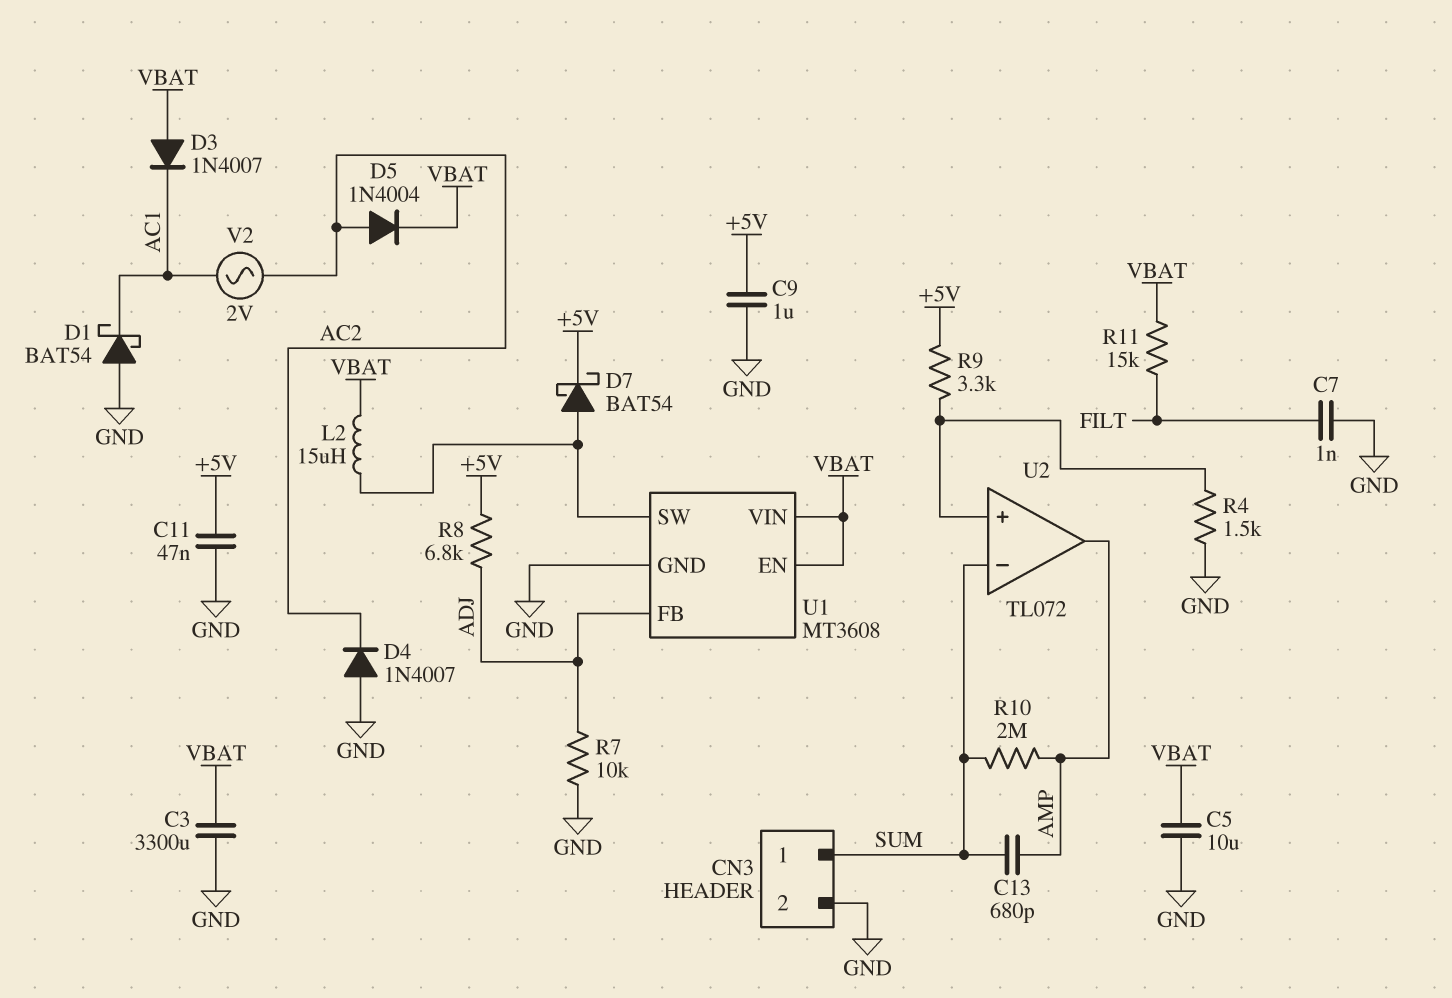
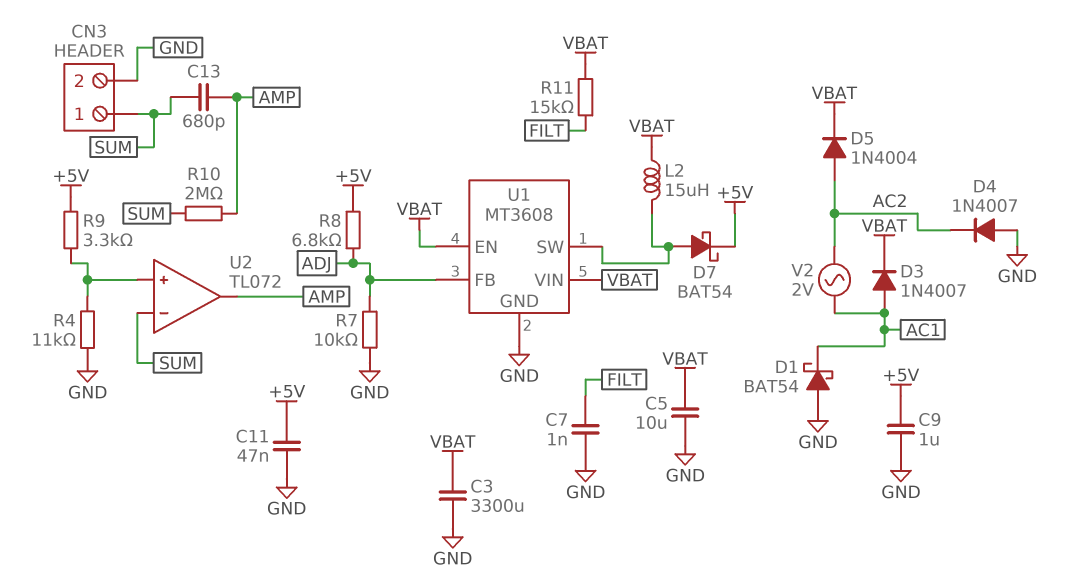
D3: diode 1N4007 (A VBAT, K AC1) -> diode 1N4007 (A AC1, K VBAT)
R4: 1.5k (GND, U2/in+) -> 11k (GND, U2/in+)

